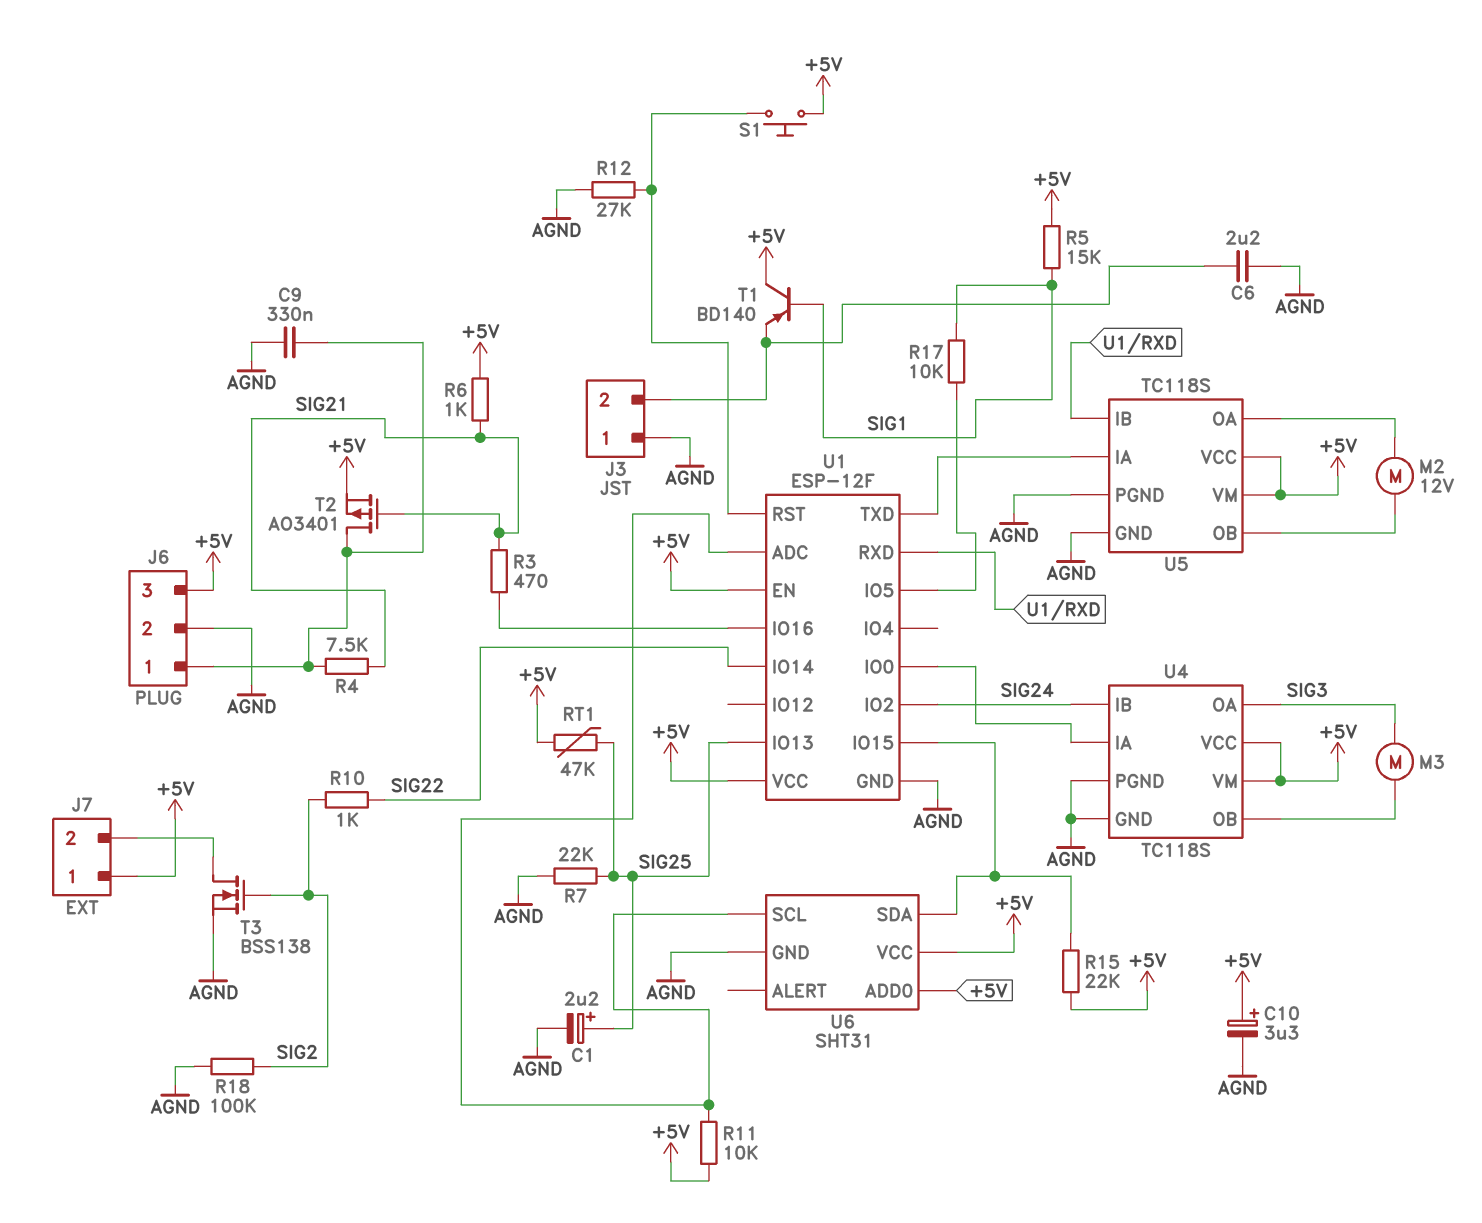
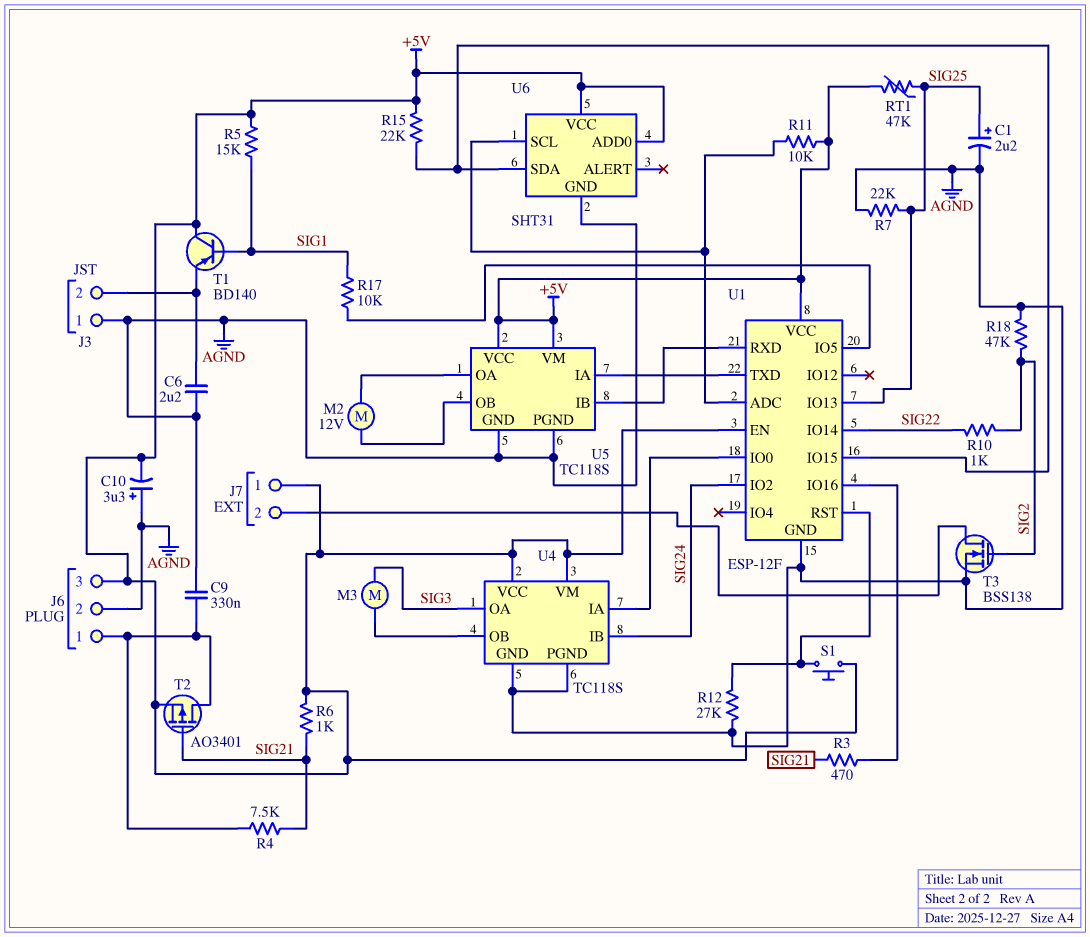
C10: 3.3uF (plus +5V, minus AGND) -> 3.3uF (plus AGND, minus +5V)
R18: 100k (AGND, SIG2) -> 47k (AGND, SIG2)

